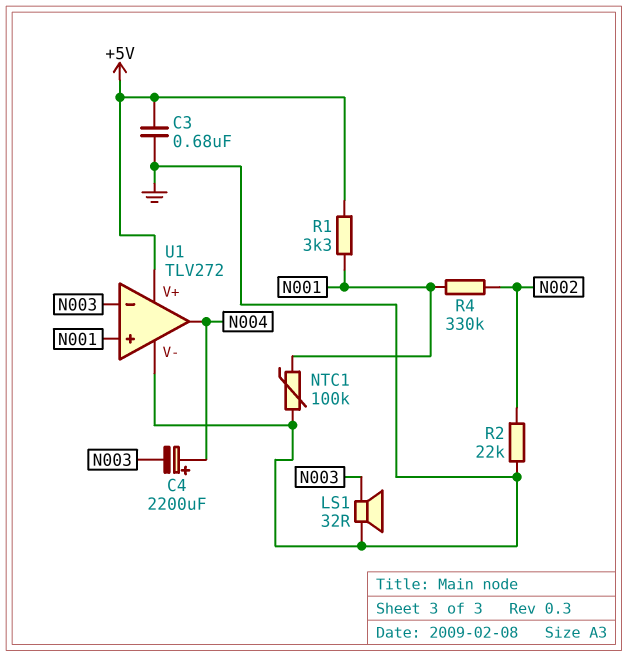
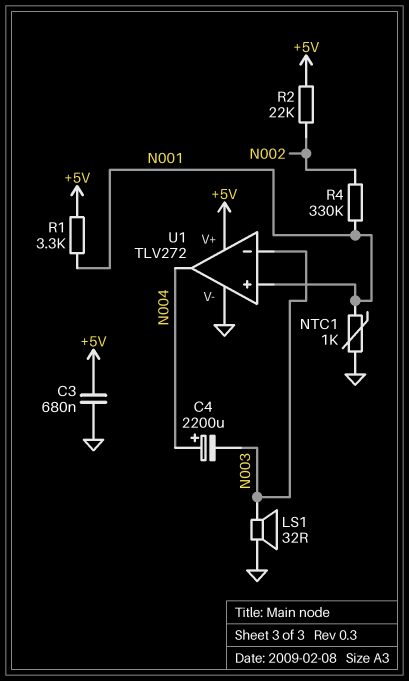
NTC1: 100k (GND, N001) -> 1k (GND, N001)
R2: 22k (GND, N002) -> 22k (+5V, N002)

